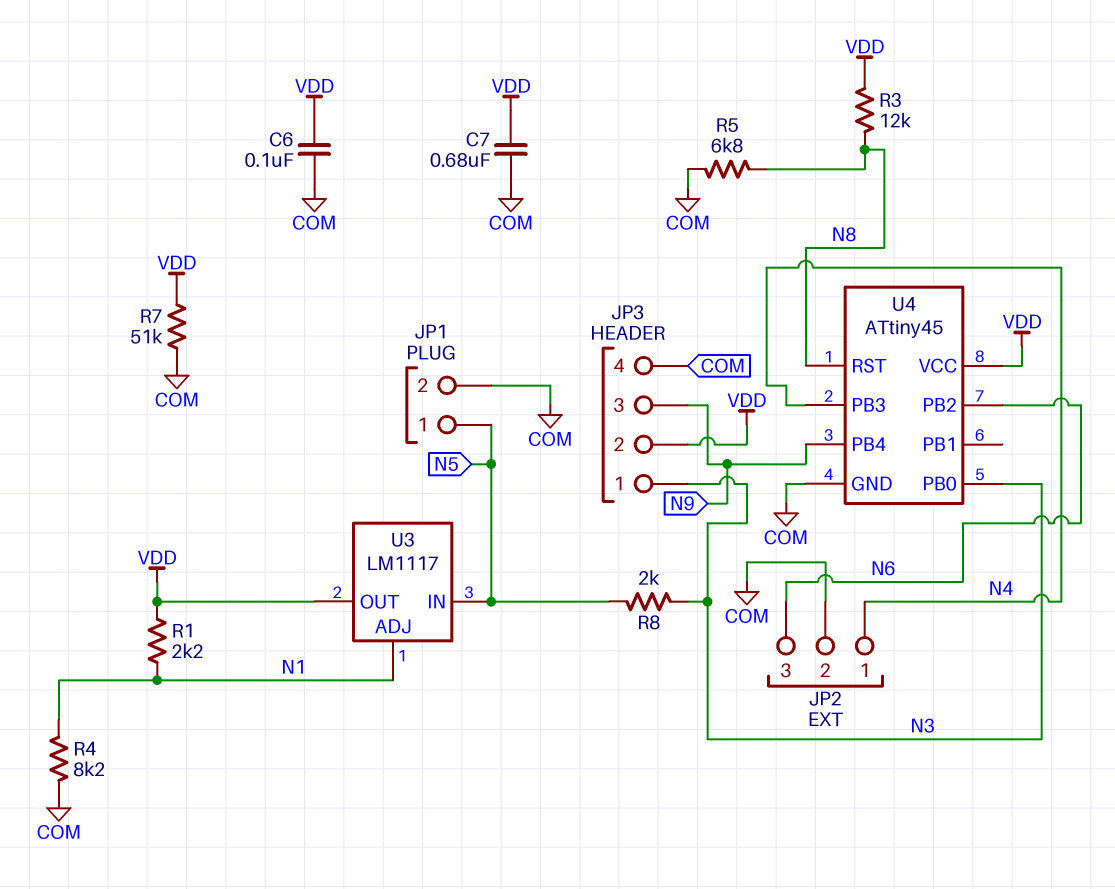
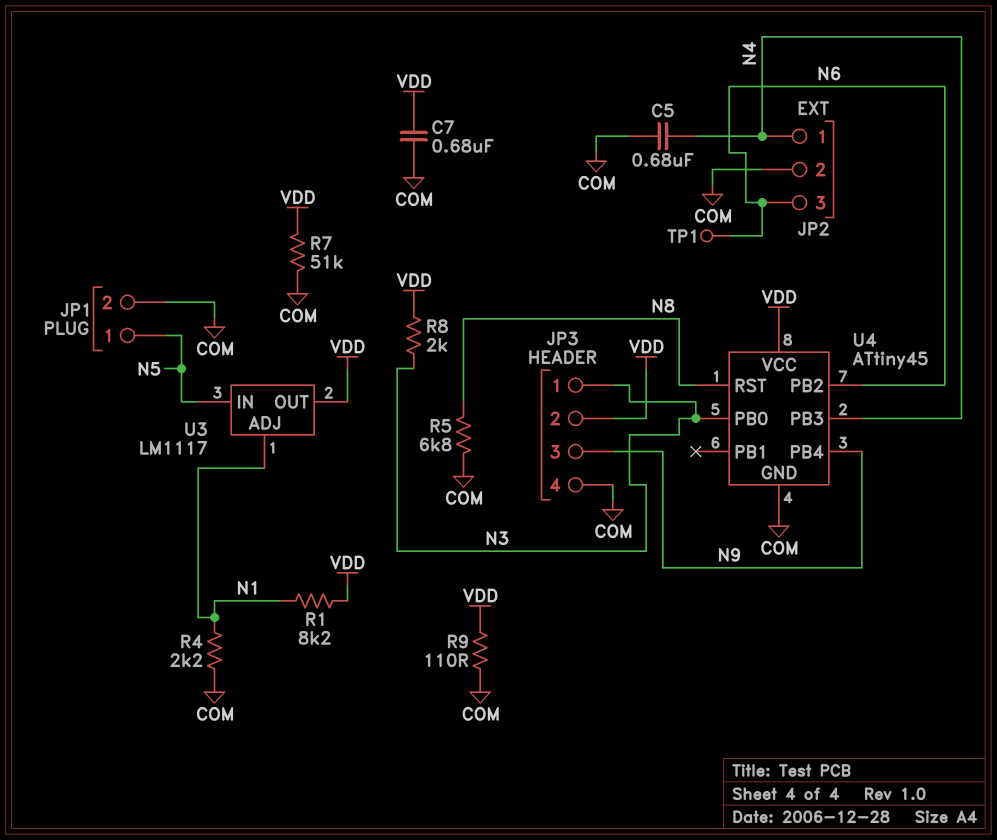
C5: none -> 680nF (COM, N4)
C6: 100nF (COM, VDD) -> none
R1: 2.2k (N1, VDD) -> 8.2k (N1, VDD)
R3: 12k (N8, VDD) -> none
R4: 8.2k (COM, N1) -> 2.2k (COM, N1)
R8: 2k (N3, N5) -> 2k (N3, VDD)
R9: none -> 110 (COM, VDD)
TP1: none -> test point (N6)

